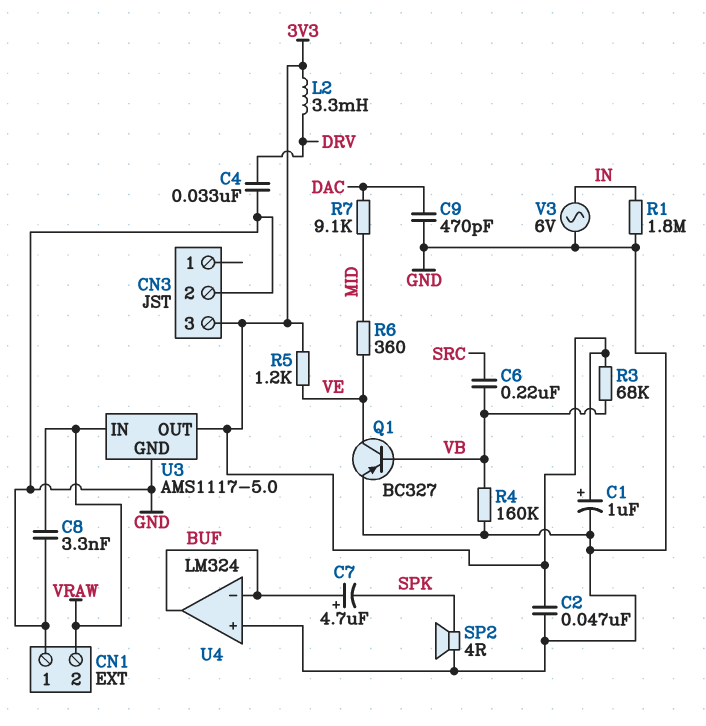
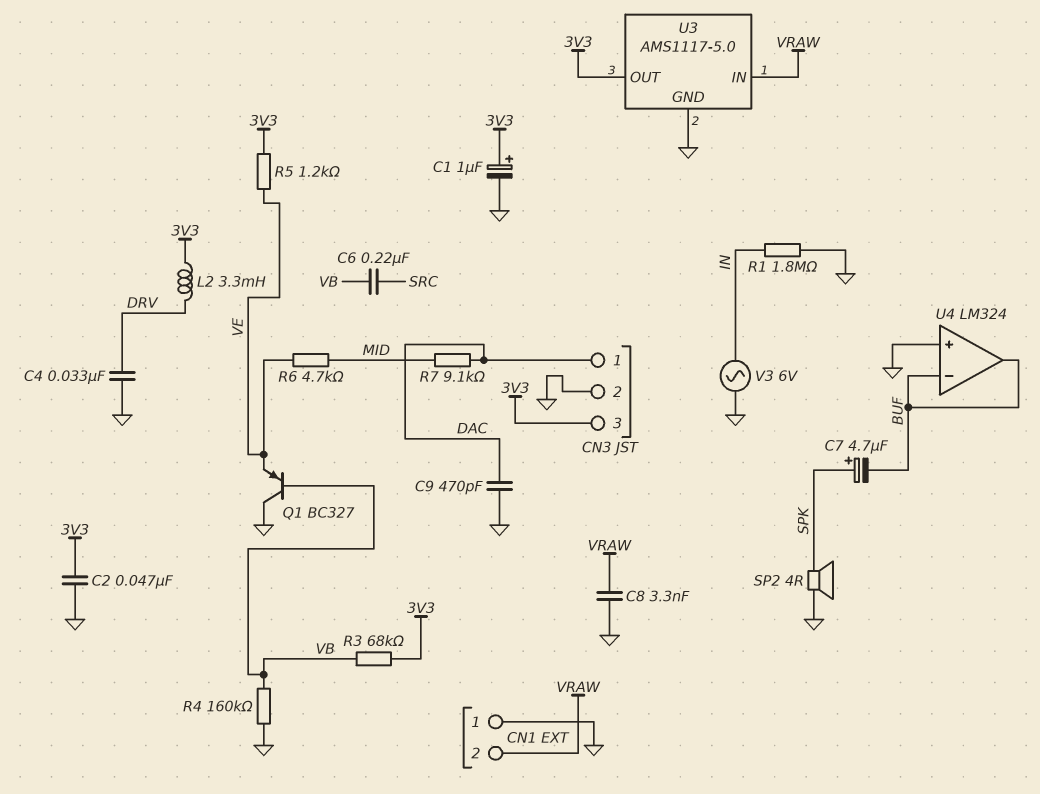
C7: 4.7uF (plus BUF, minus SPK) -> 4.7uF (plus SPK, minus BUF)
CN3 pin 1: none -> DAC
Q1: PNP BC327 (B VB, C VE, E GND) -> PNP BC327 (B VB, C GND, E VE)
R6: 360 (MID, VE) -> 4.7k (MID, VE)

